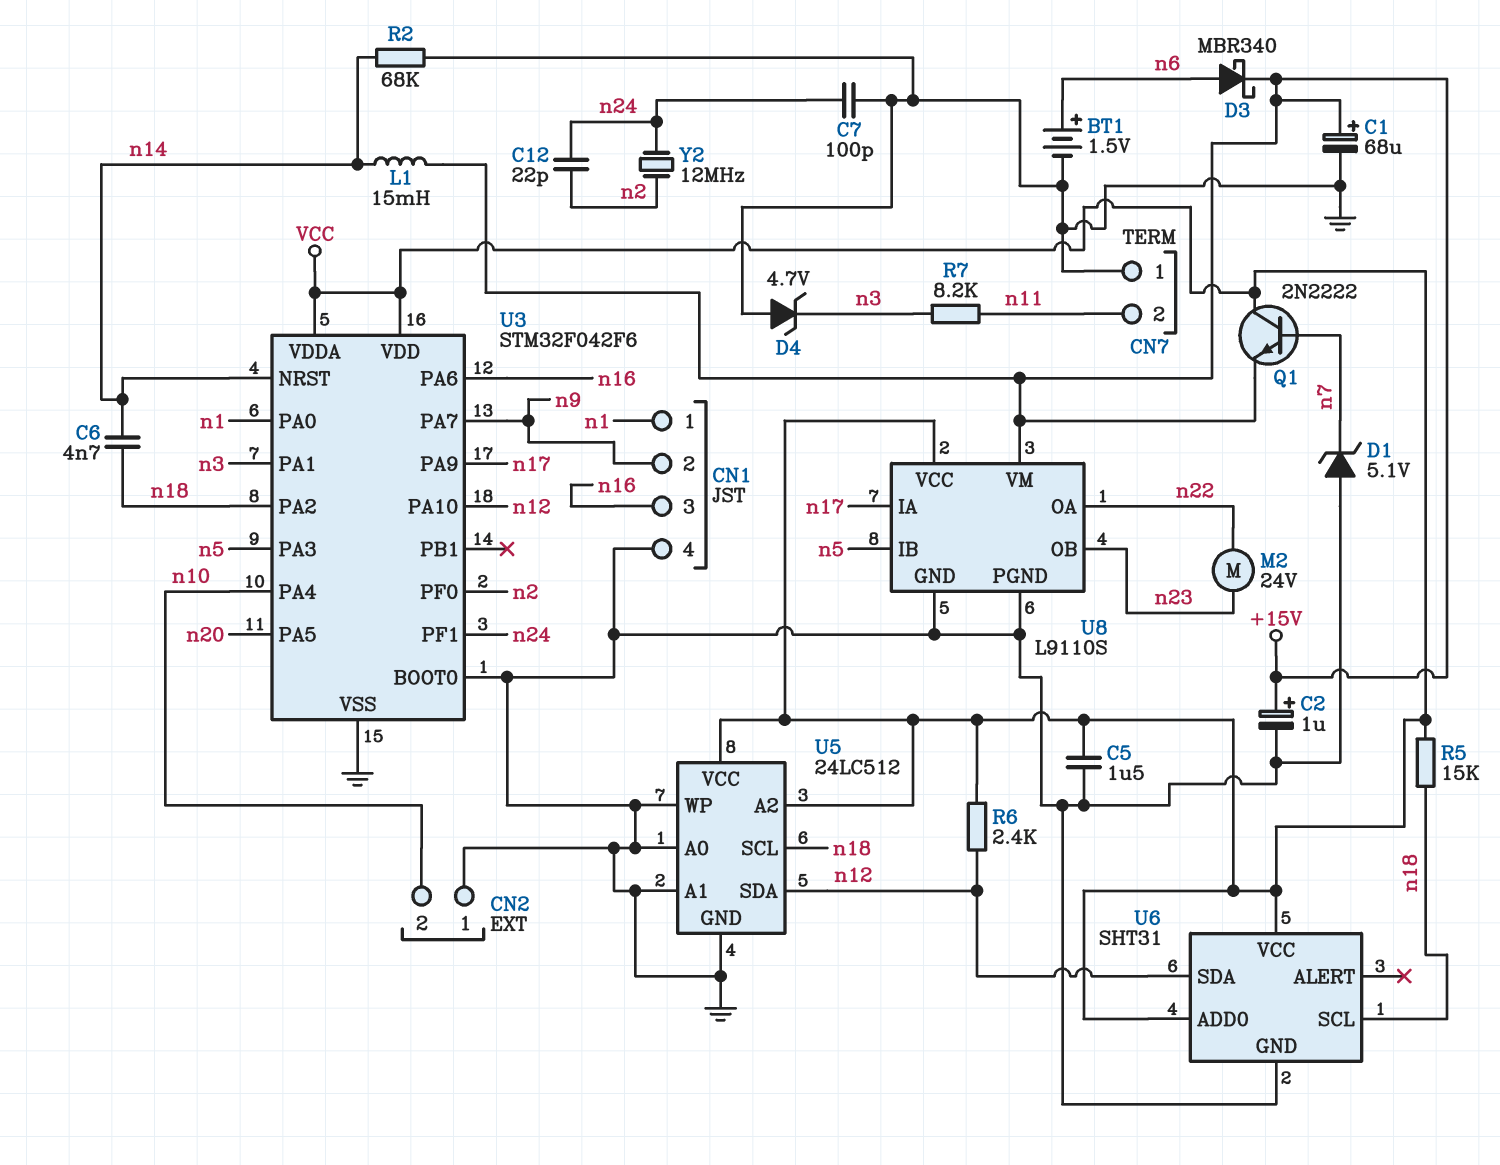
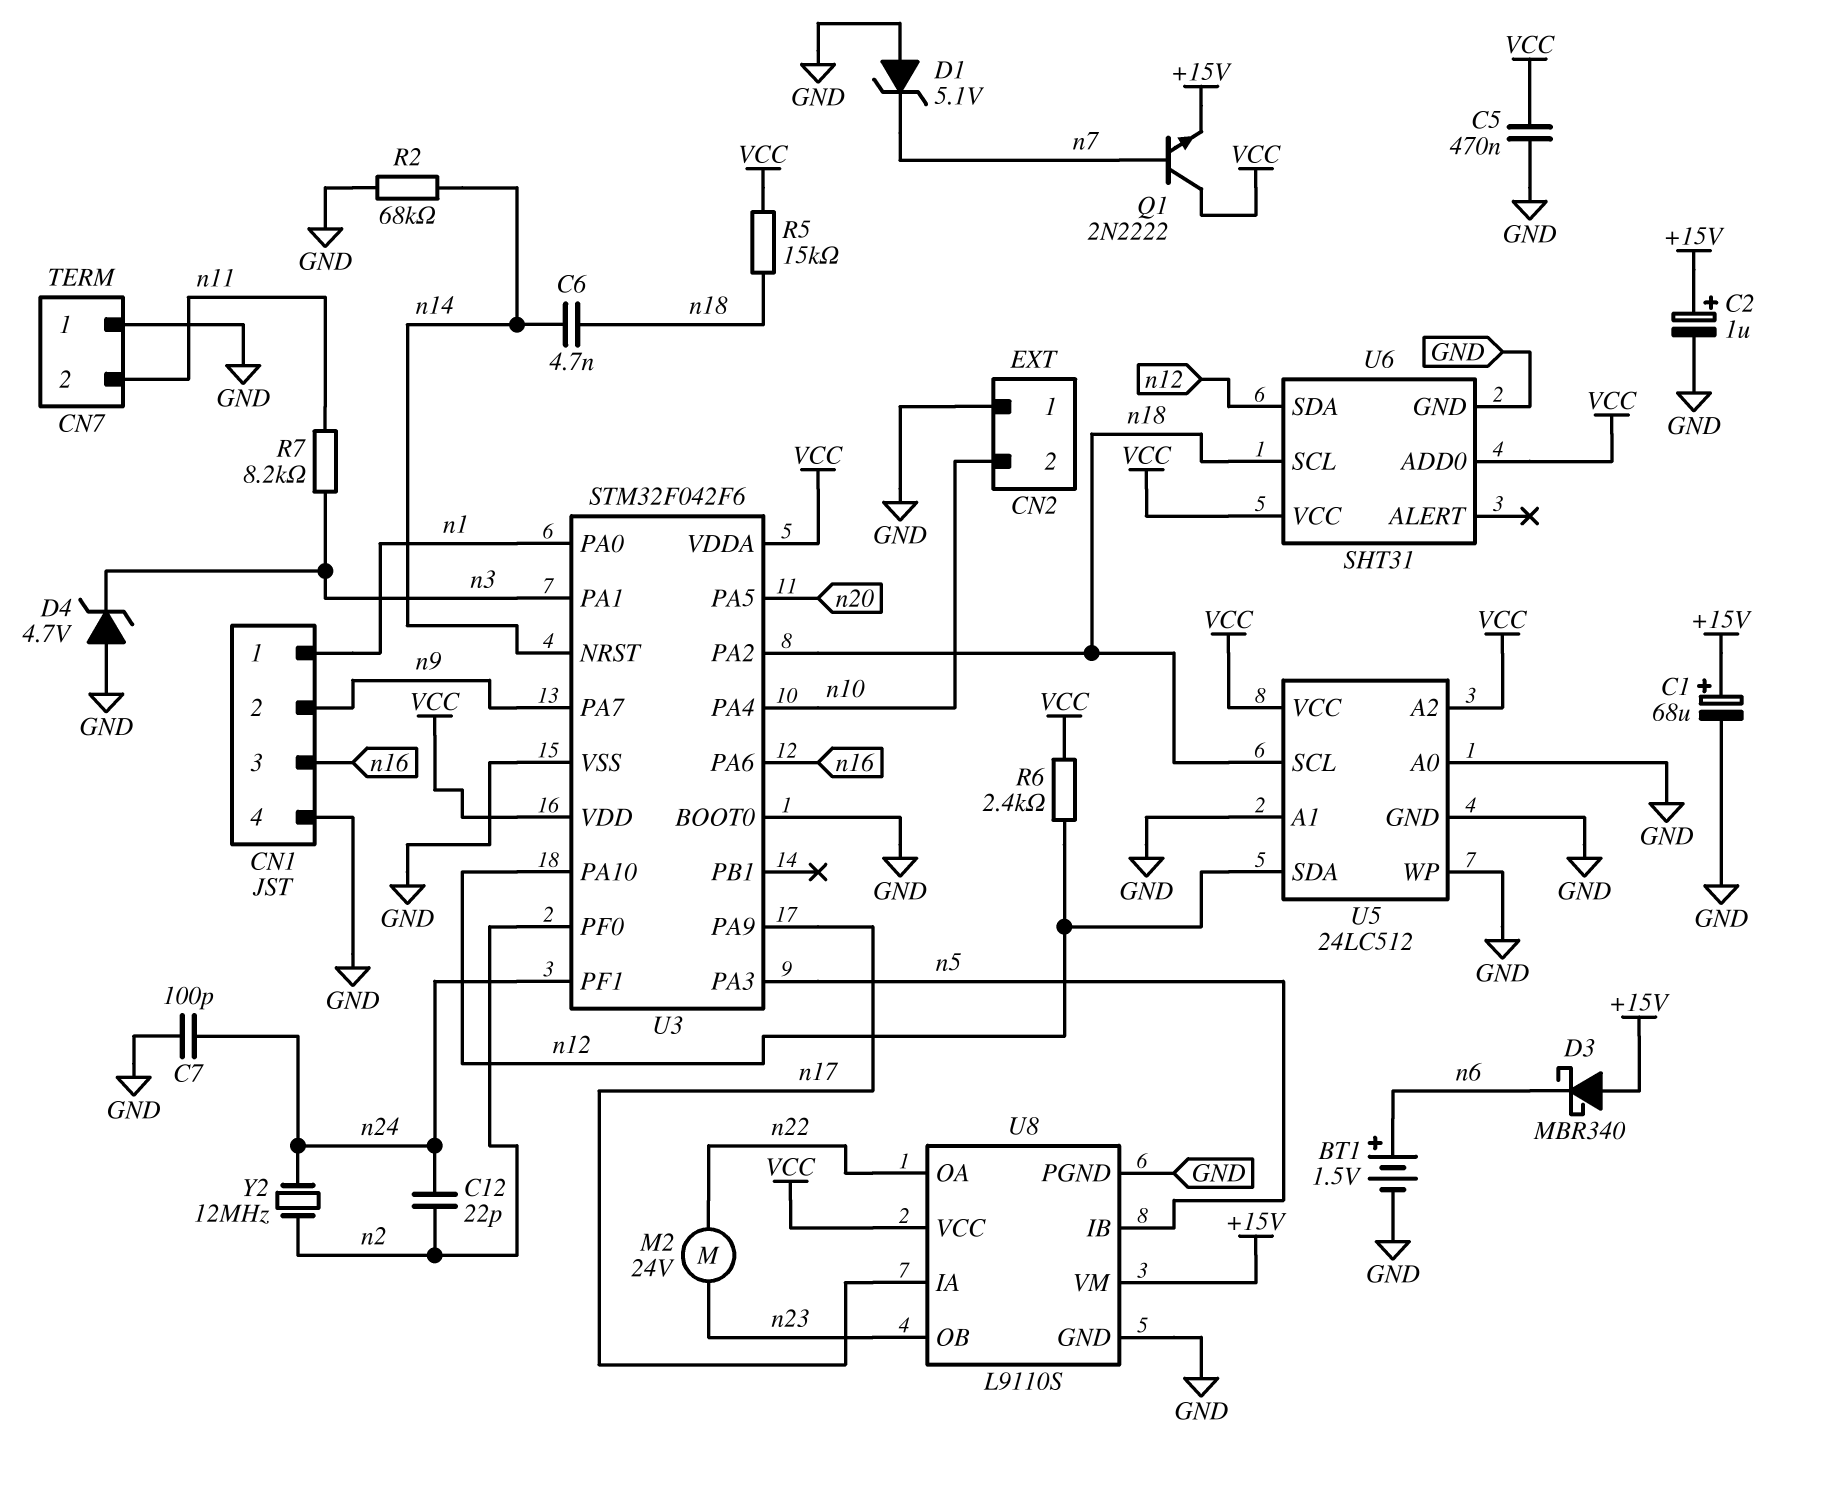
C5: 1.5uF (GND, VCC) -> 470nF (GND, VCC)
D3: schottky MBR340 (A n6, K +15V) -> schottky MBR340 (A +15V, K n6)
L1: 15mH (+15V, n14) -> none

